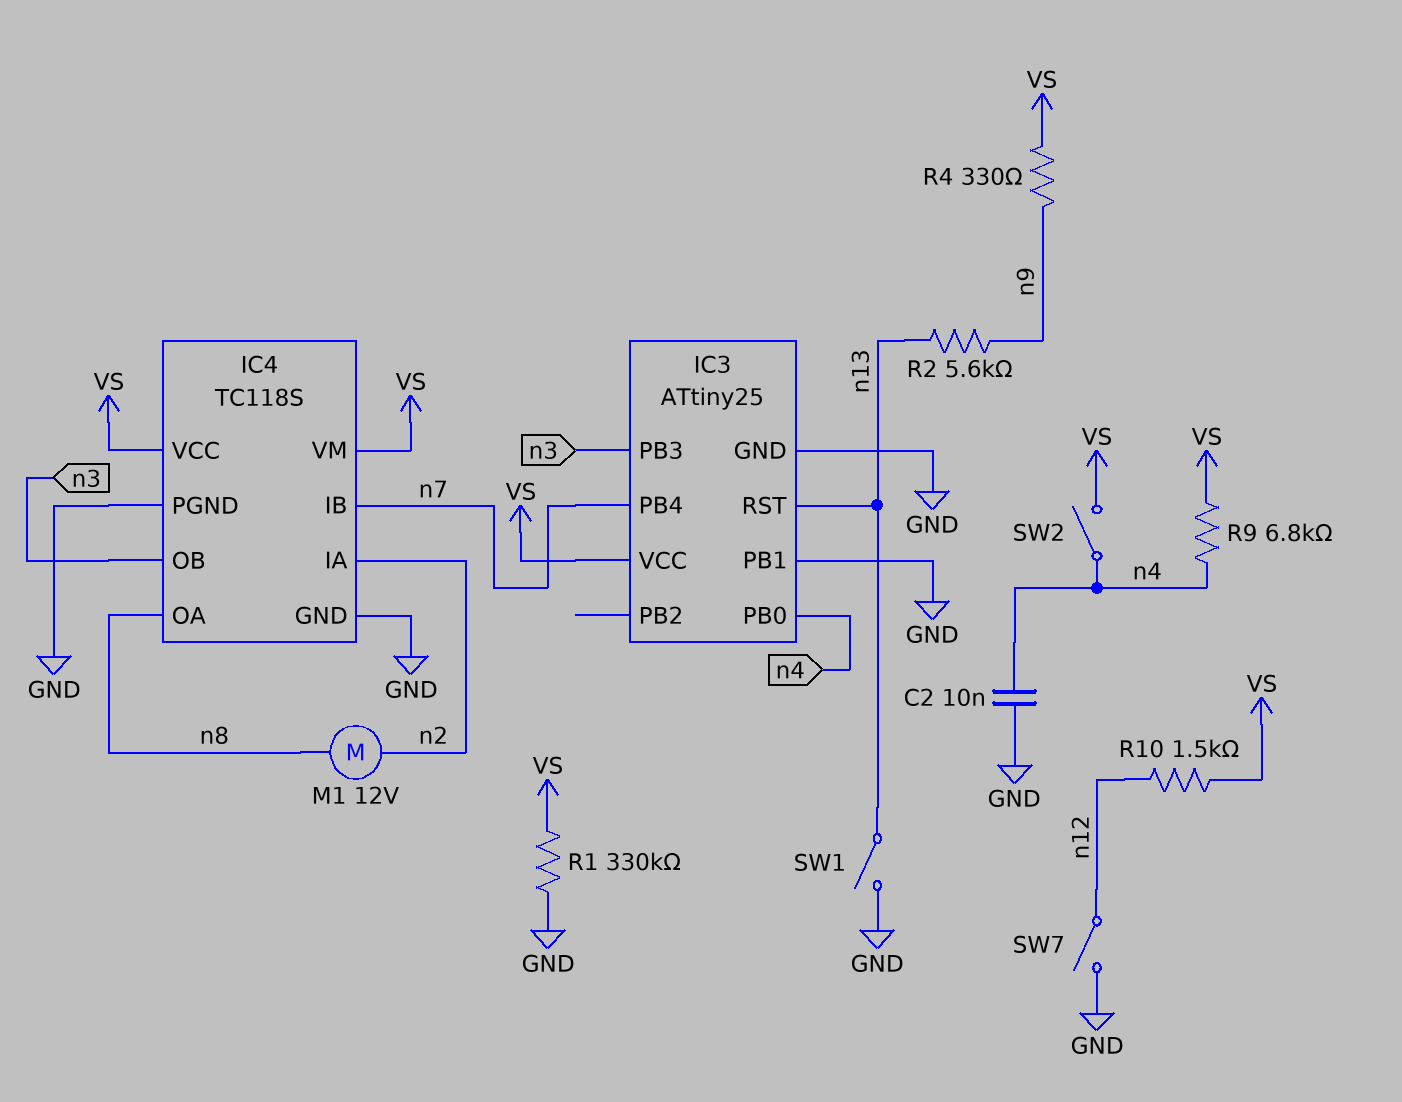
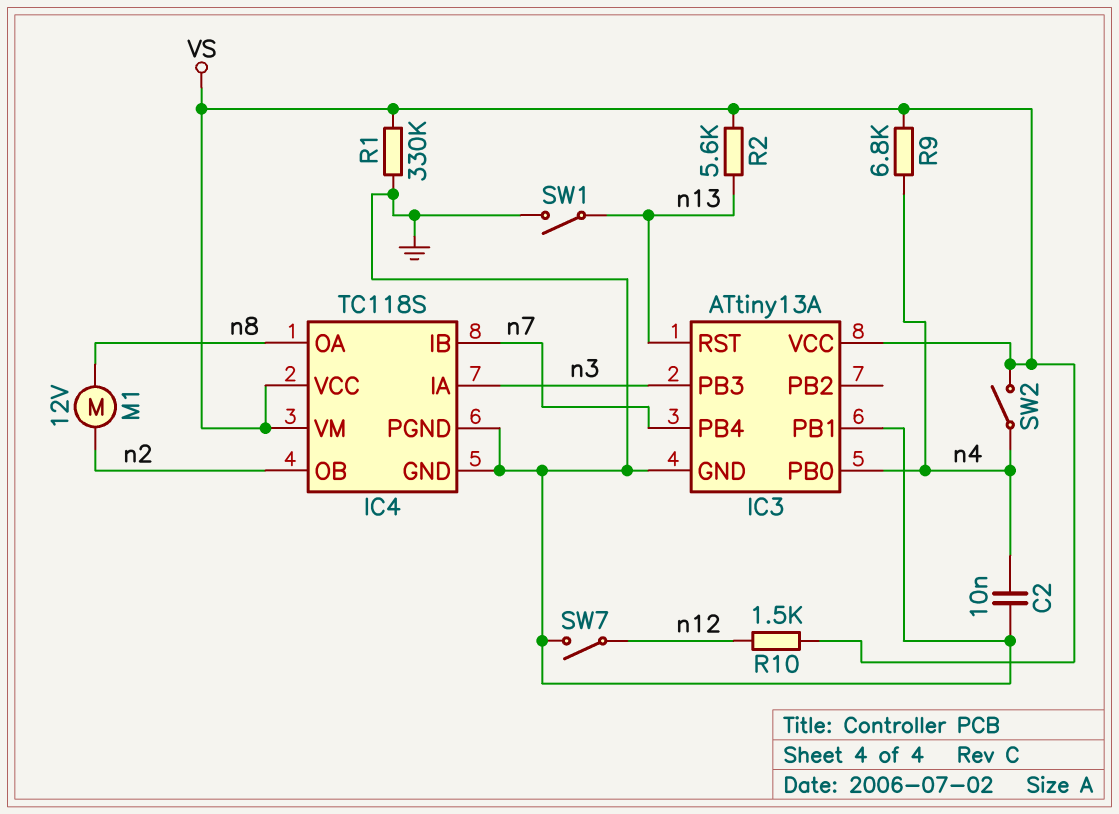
IC3: ATtiny25 -> ATtiny13A
IC4 pin IA: n2 -> n3
IC4 pin OB: n3 -> n2
R2: 5.6k (n9, n13) -> 5.6k (VS, n13)
R4: 330 (VS, n9) -> none

